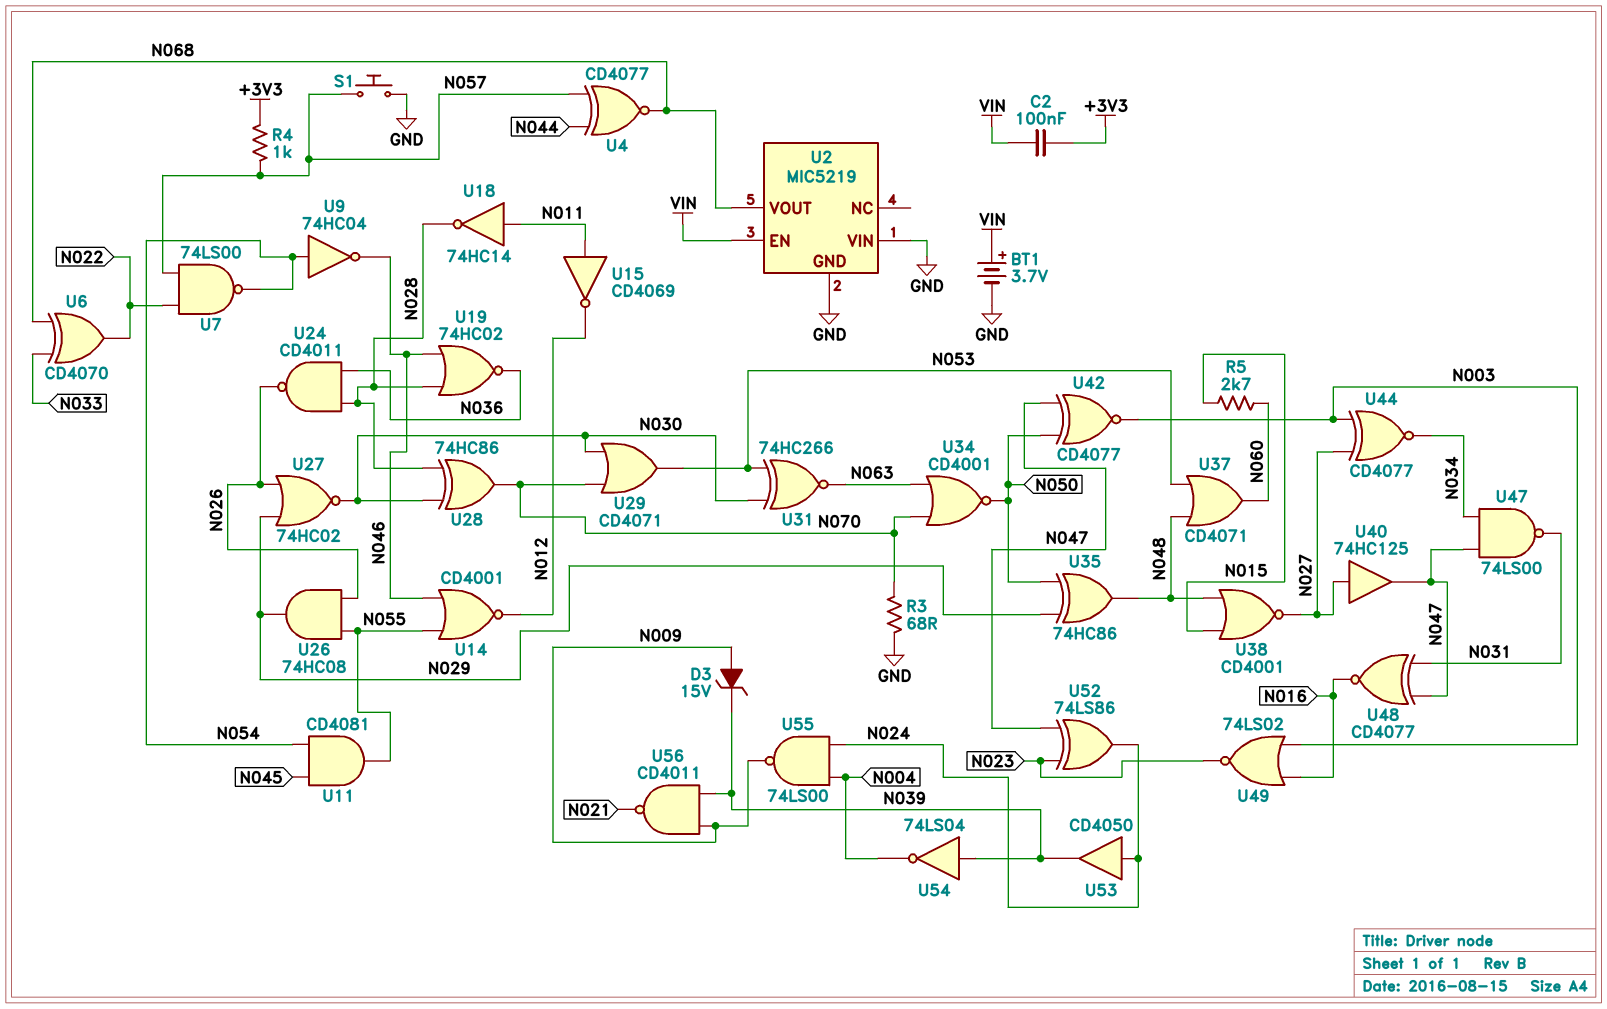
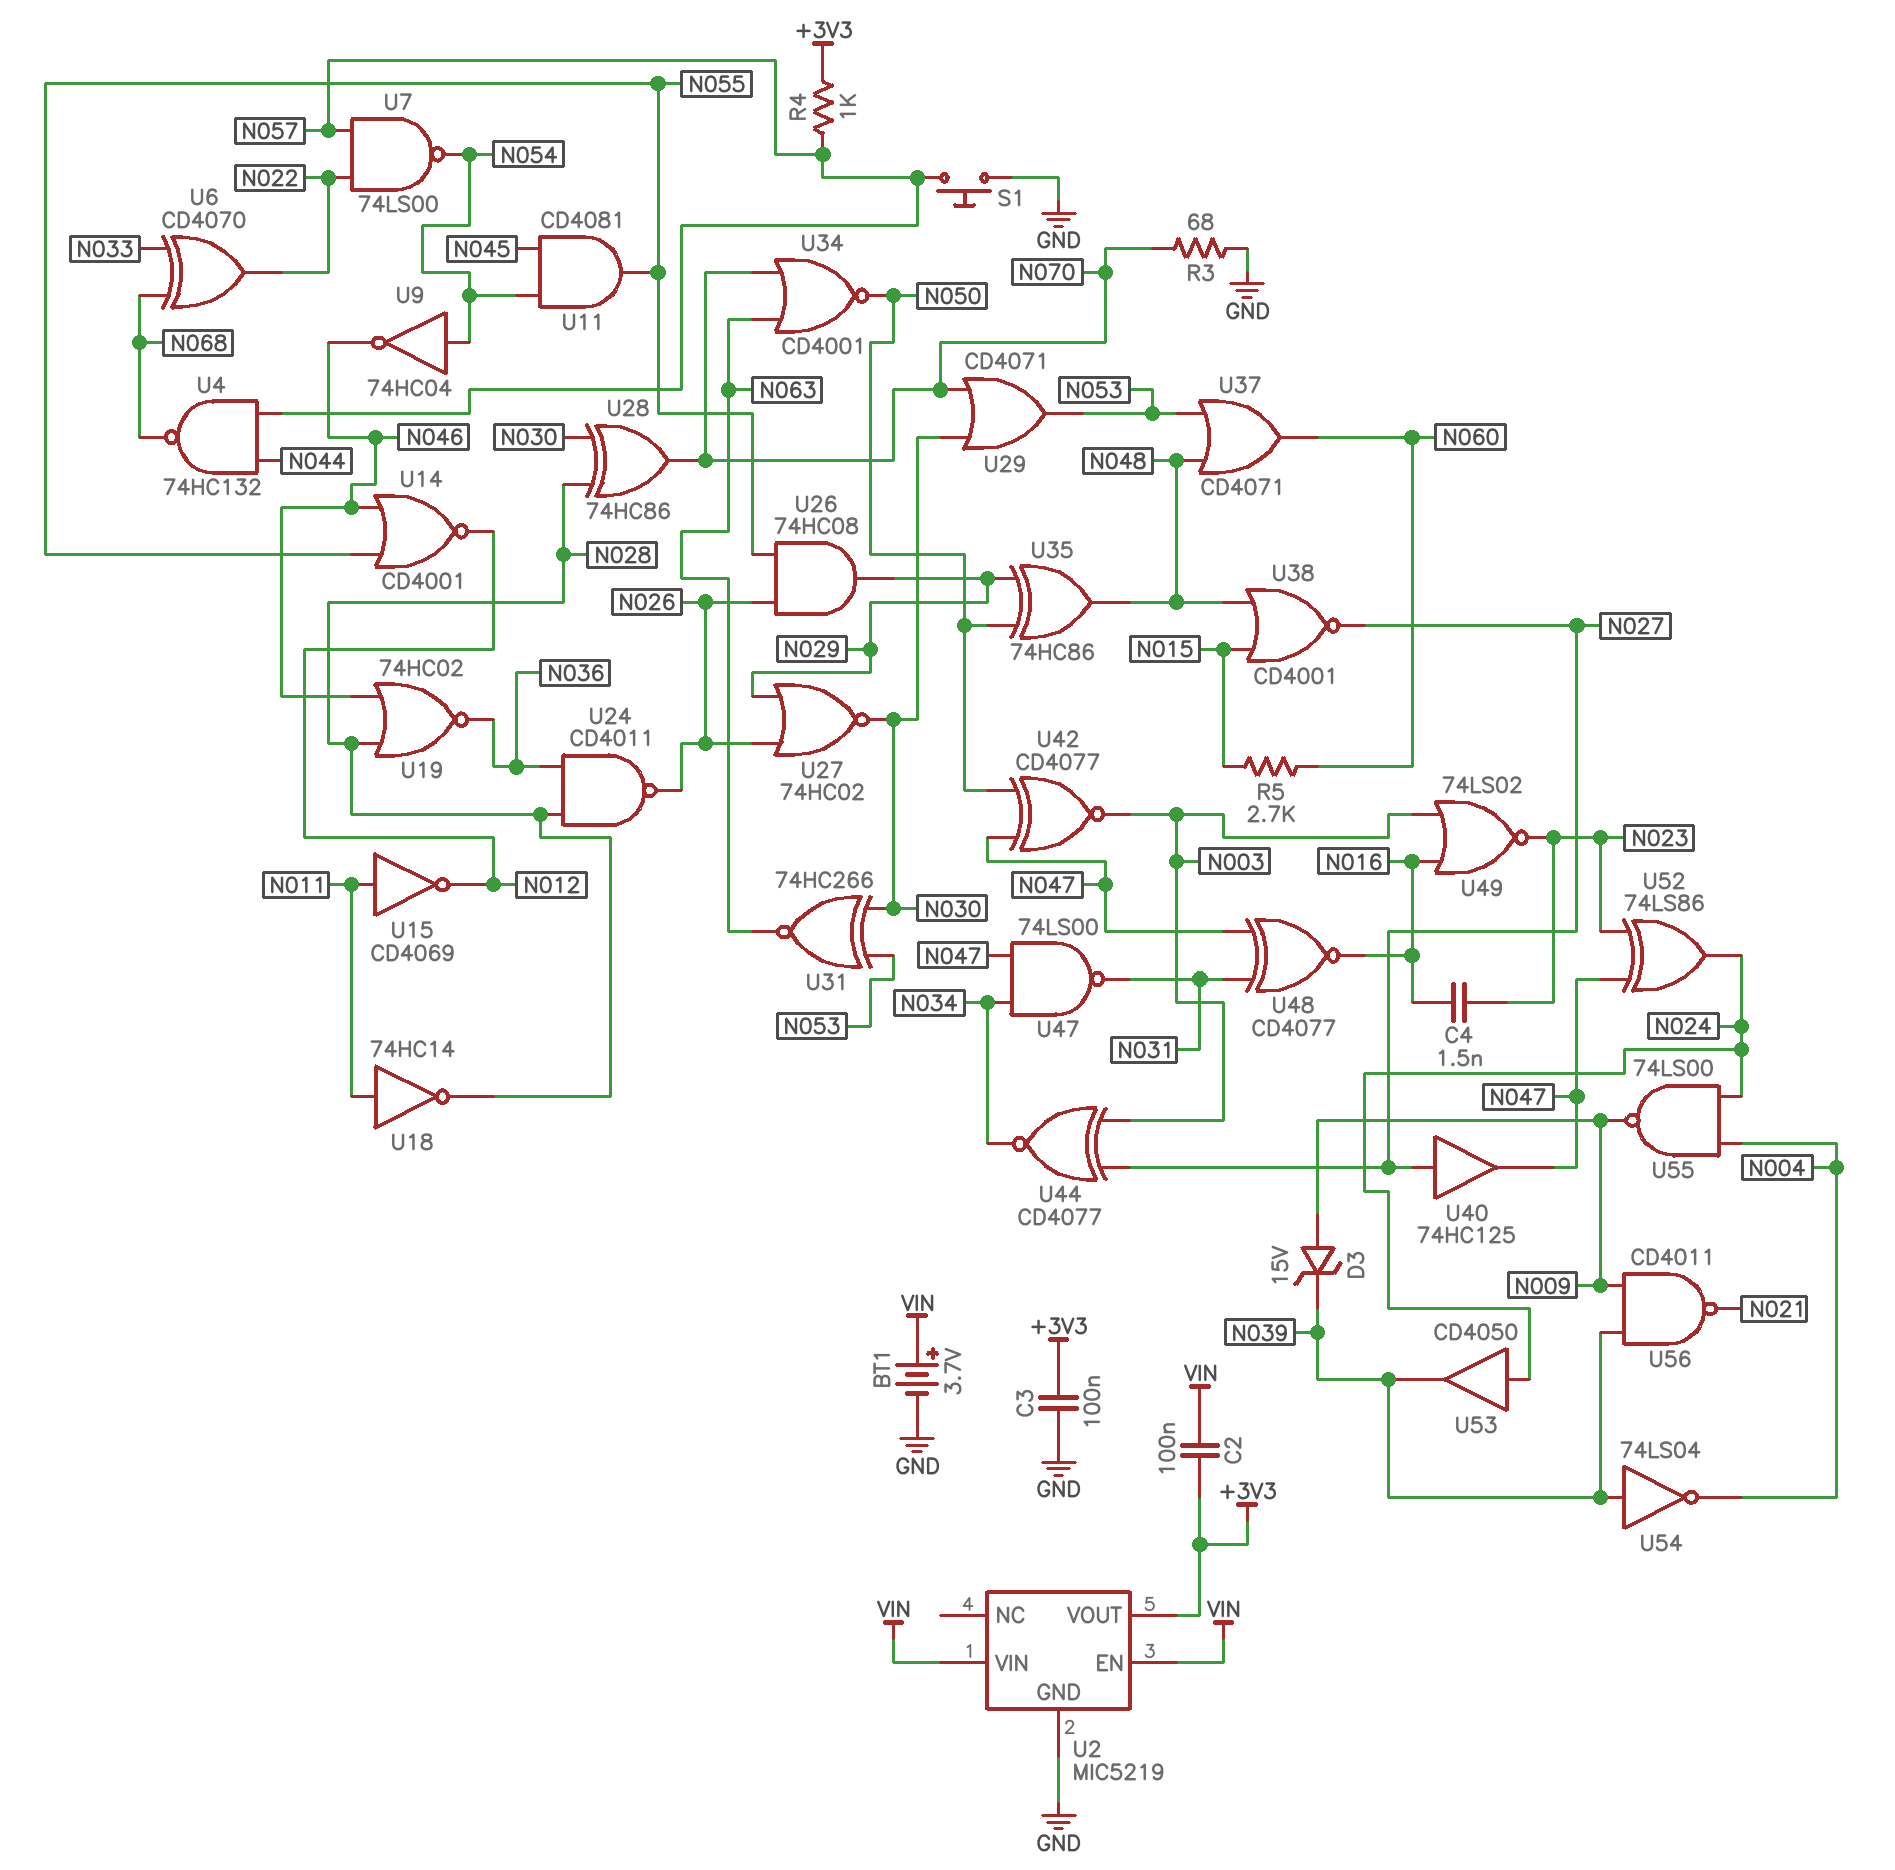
C3: none -> 100nF (+3V3, GND)
C4: none -> 1.5nF (N016, N023)
U2 pin VIN: GND -> VIN
U2 pin VOUT: N068 -> +3V3
U4: XNOR CD4077 (in N044, in N057, out N068) -> NAND 74HC132 (in N044, in N057, out N068)

